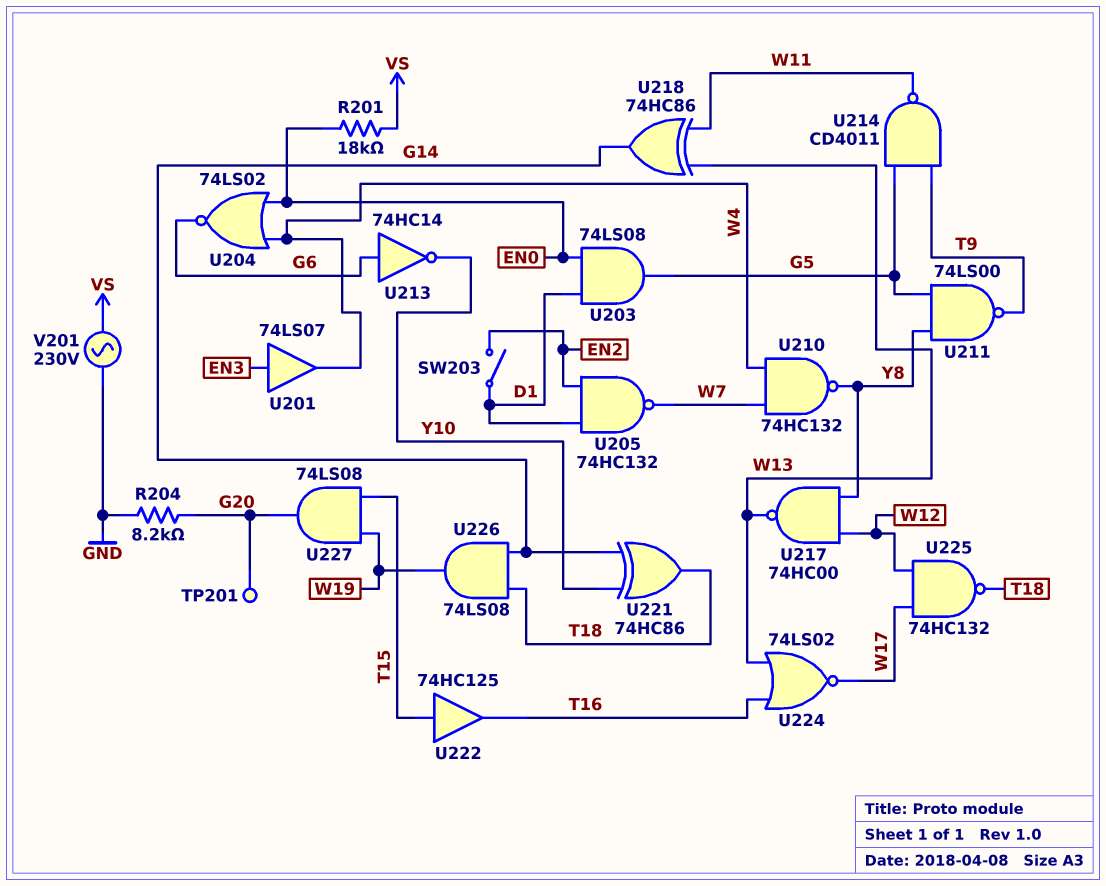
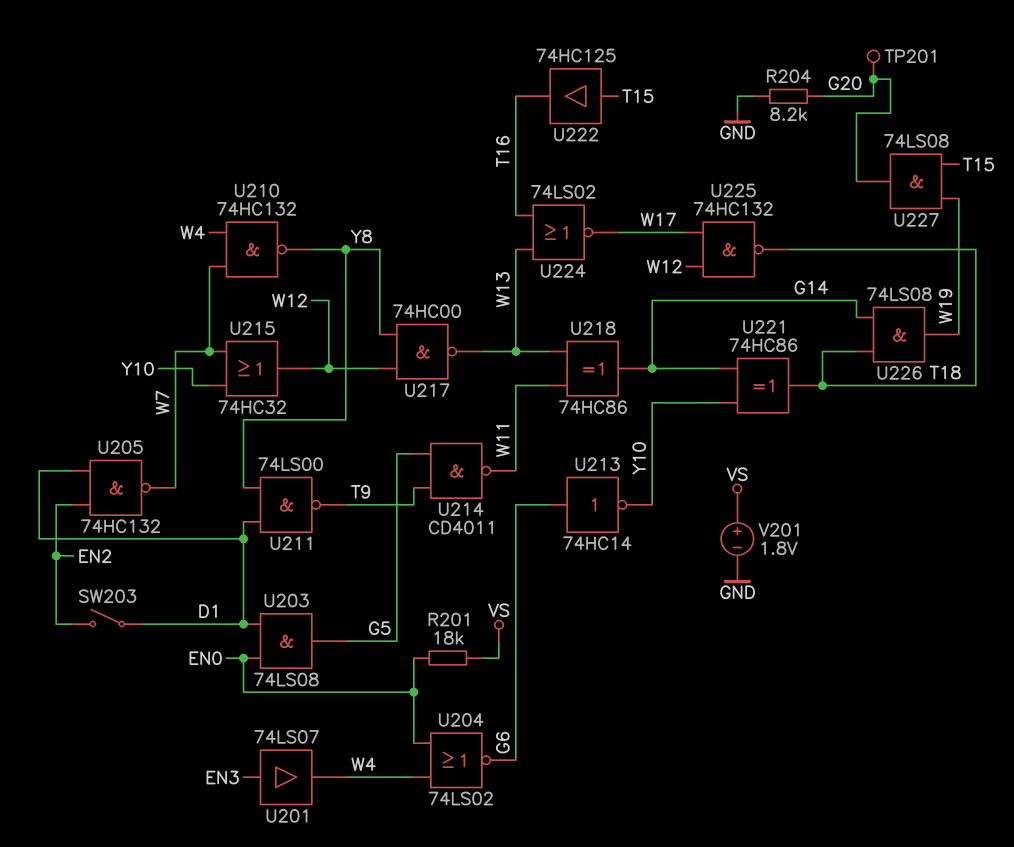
U211: NAND 74LS00 (in G5, in Y8, out T9) -> NAND 74LS00 (in D1, in Y8, out T9)
U215: none -> OR 74HC32 (in W7, in Y10, out W12)
V201: AC 230V (GND, VS) -> 1.8V (plus VS, minus GND)

